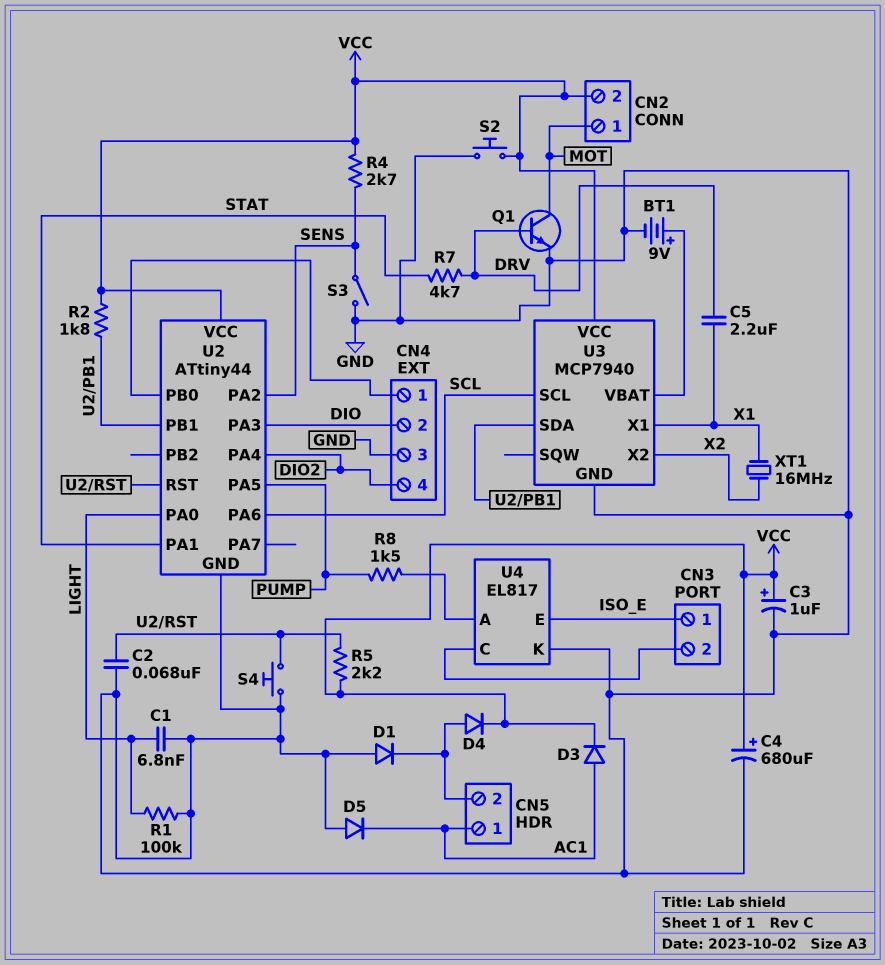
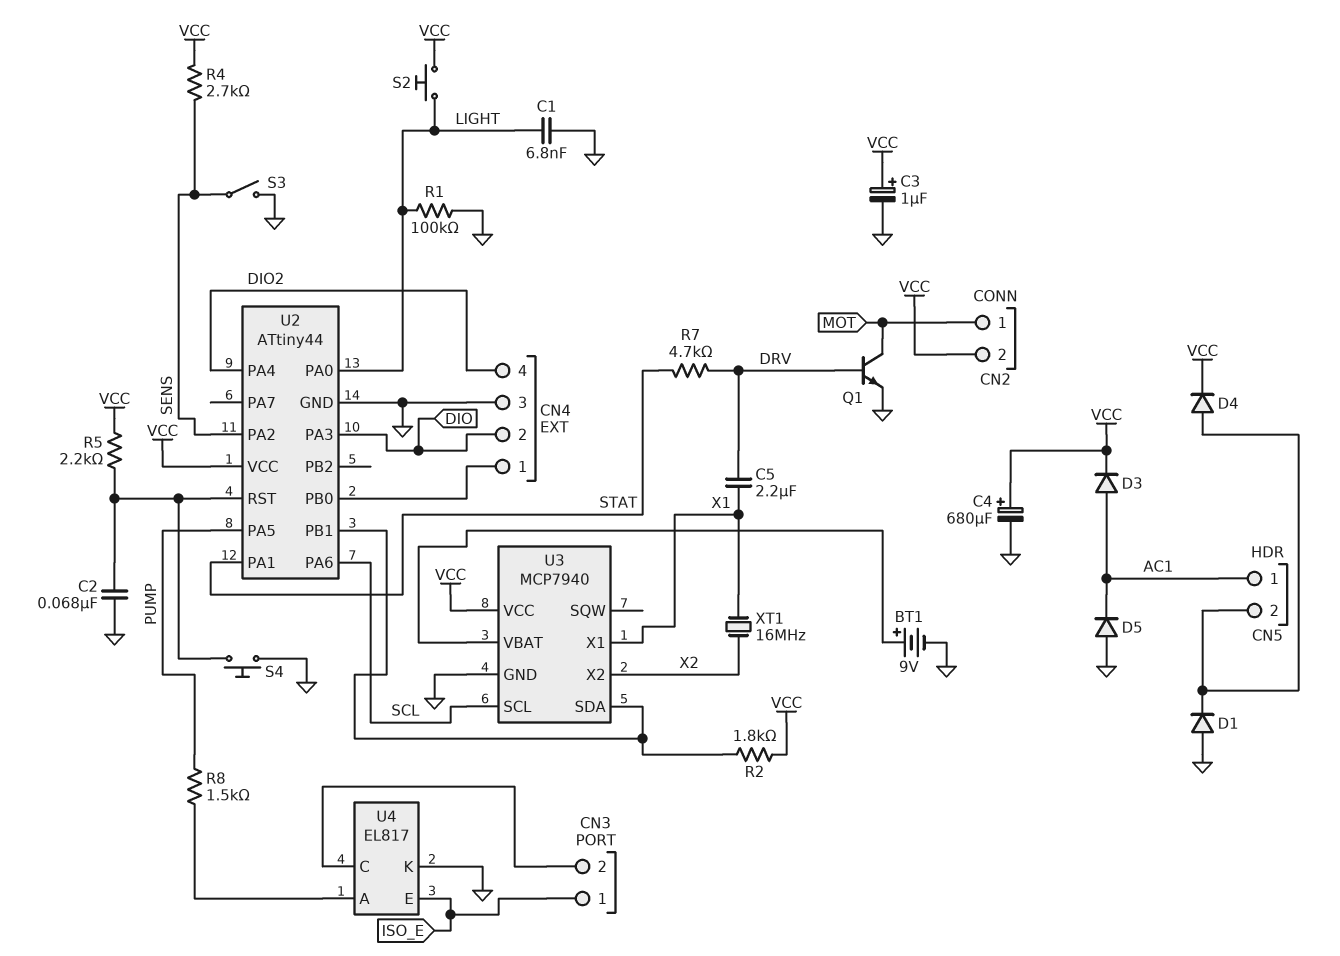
S2: button (GND, VCC) -> button (LIGHT, VCC)

